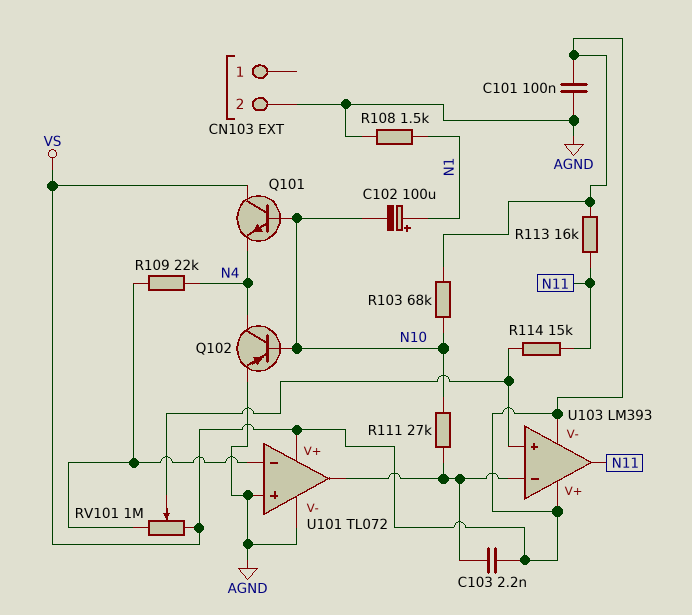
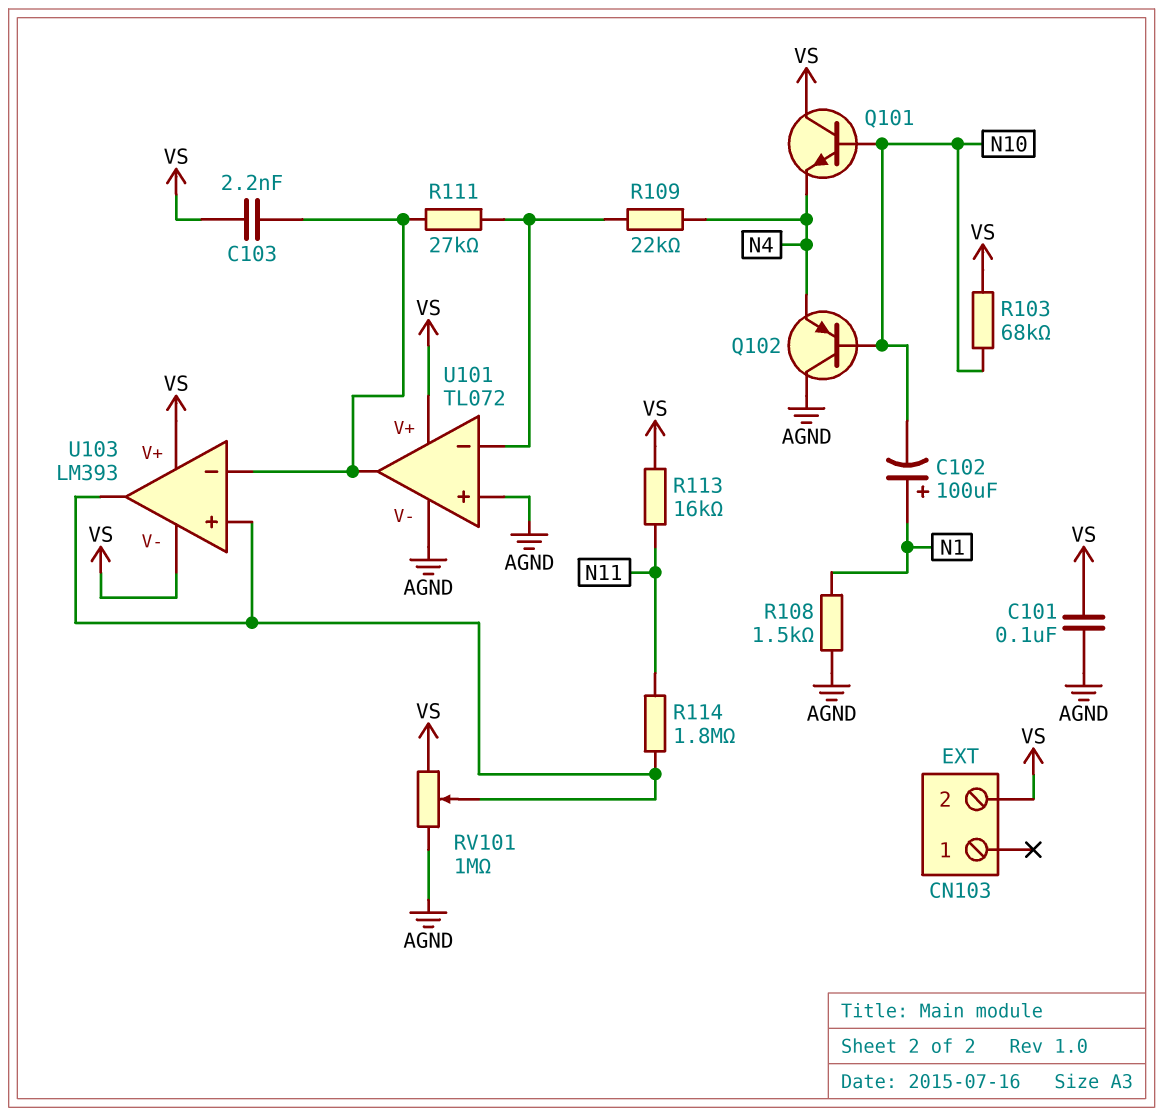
CN103 pin 2: AGND -> VS
Q102: PNP (B N10, C N4, E AGND) -> PNP (B N10, C AGND, E N4)
R111: 27k (N10, U101/out) -> 27k (U101/in-, U101/out)
R114: 15k (N11, U103/in+) -> 1.8M (N11, U103/in+)
RV101: 1M (U101/in-, VS, wiper U103/in+) -> 1M (AGND, VS, wiper U103/in+)
U103 pin out: N11 -> U103/in+

